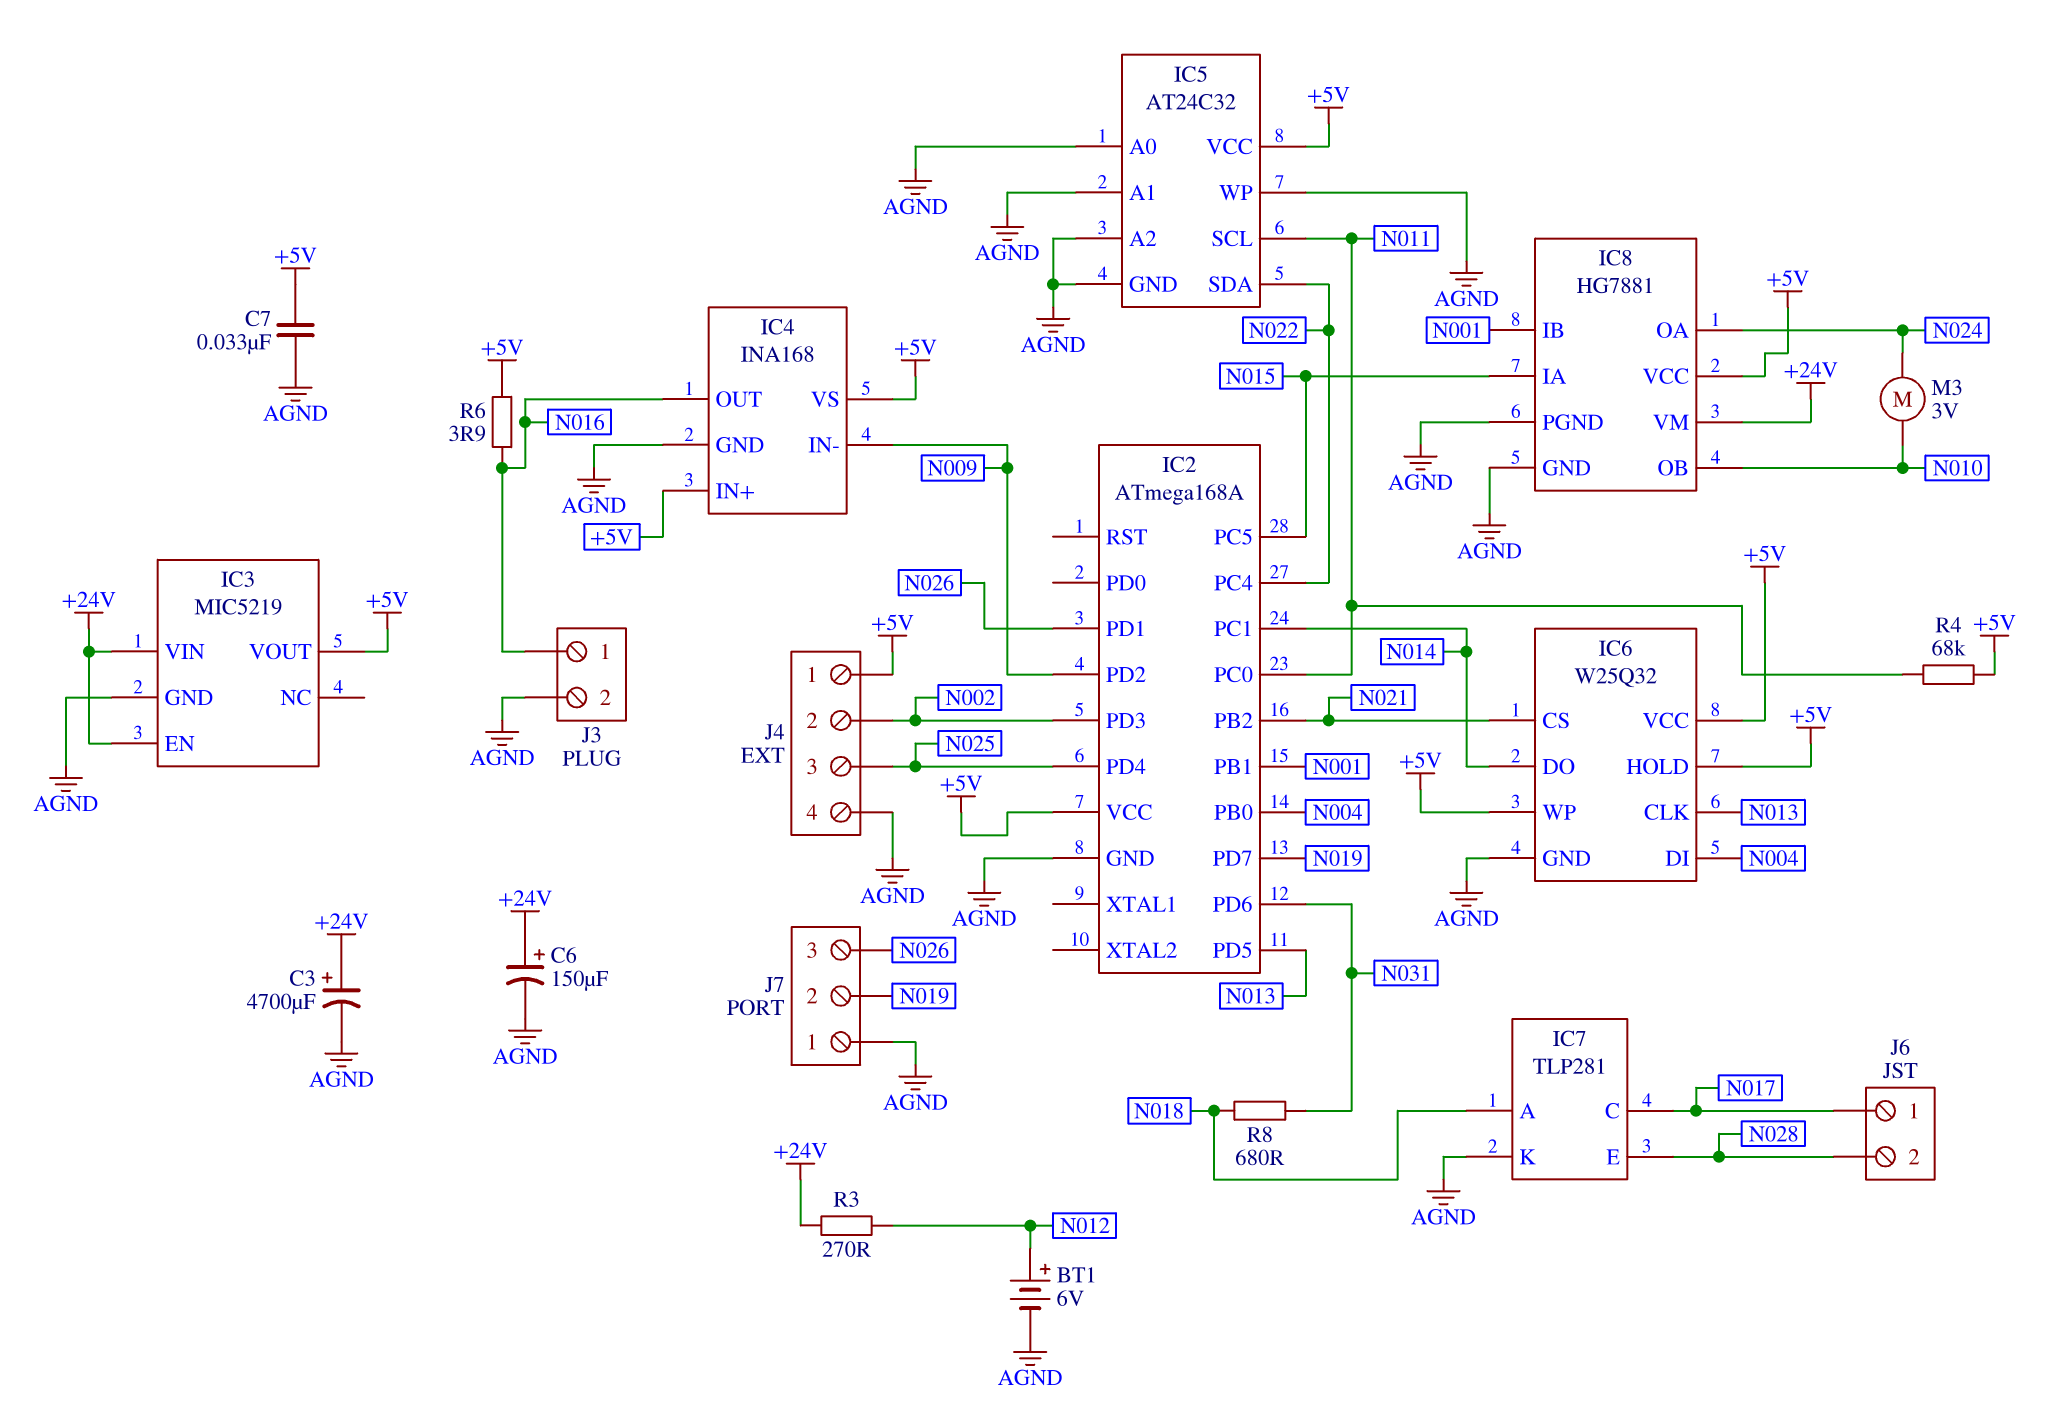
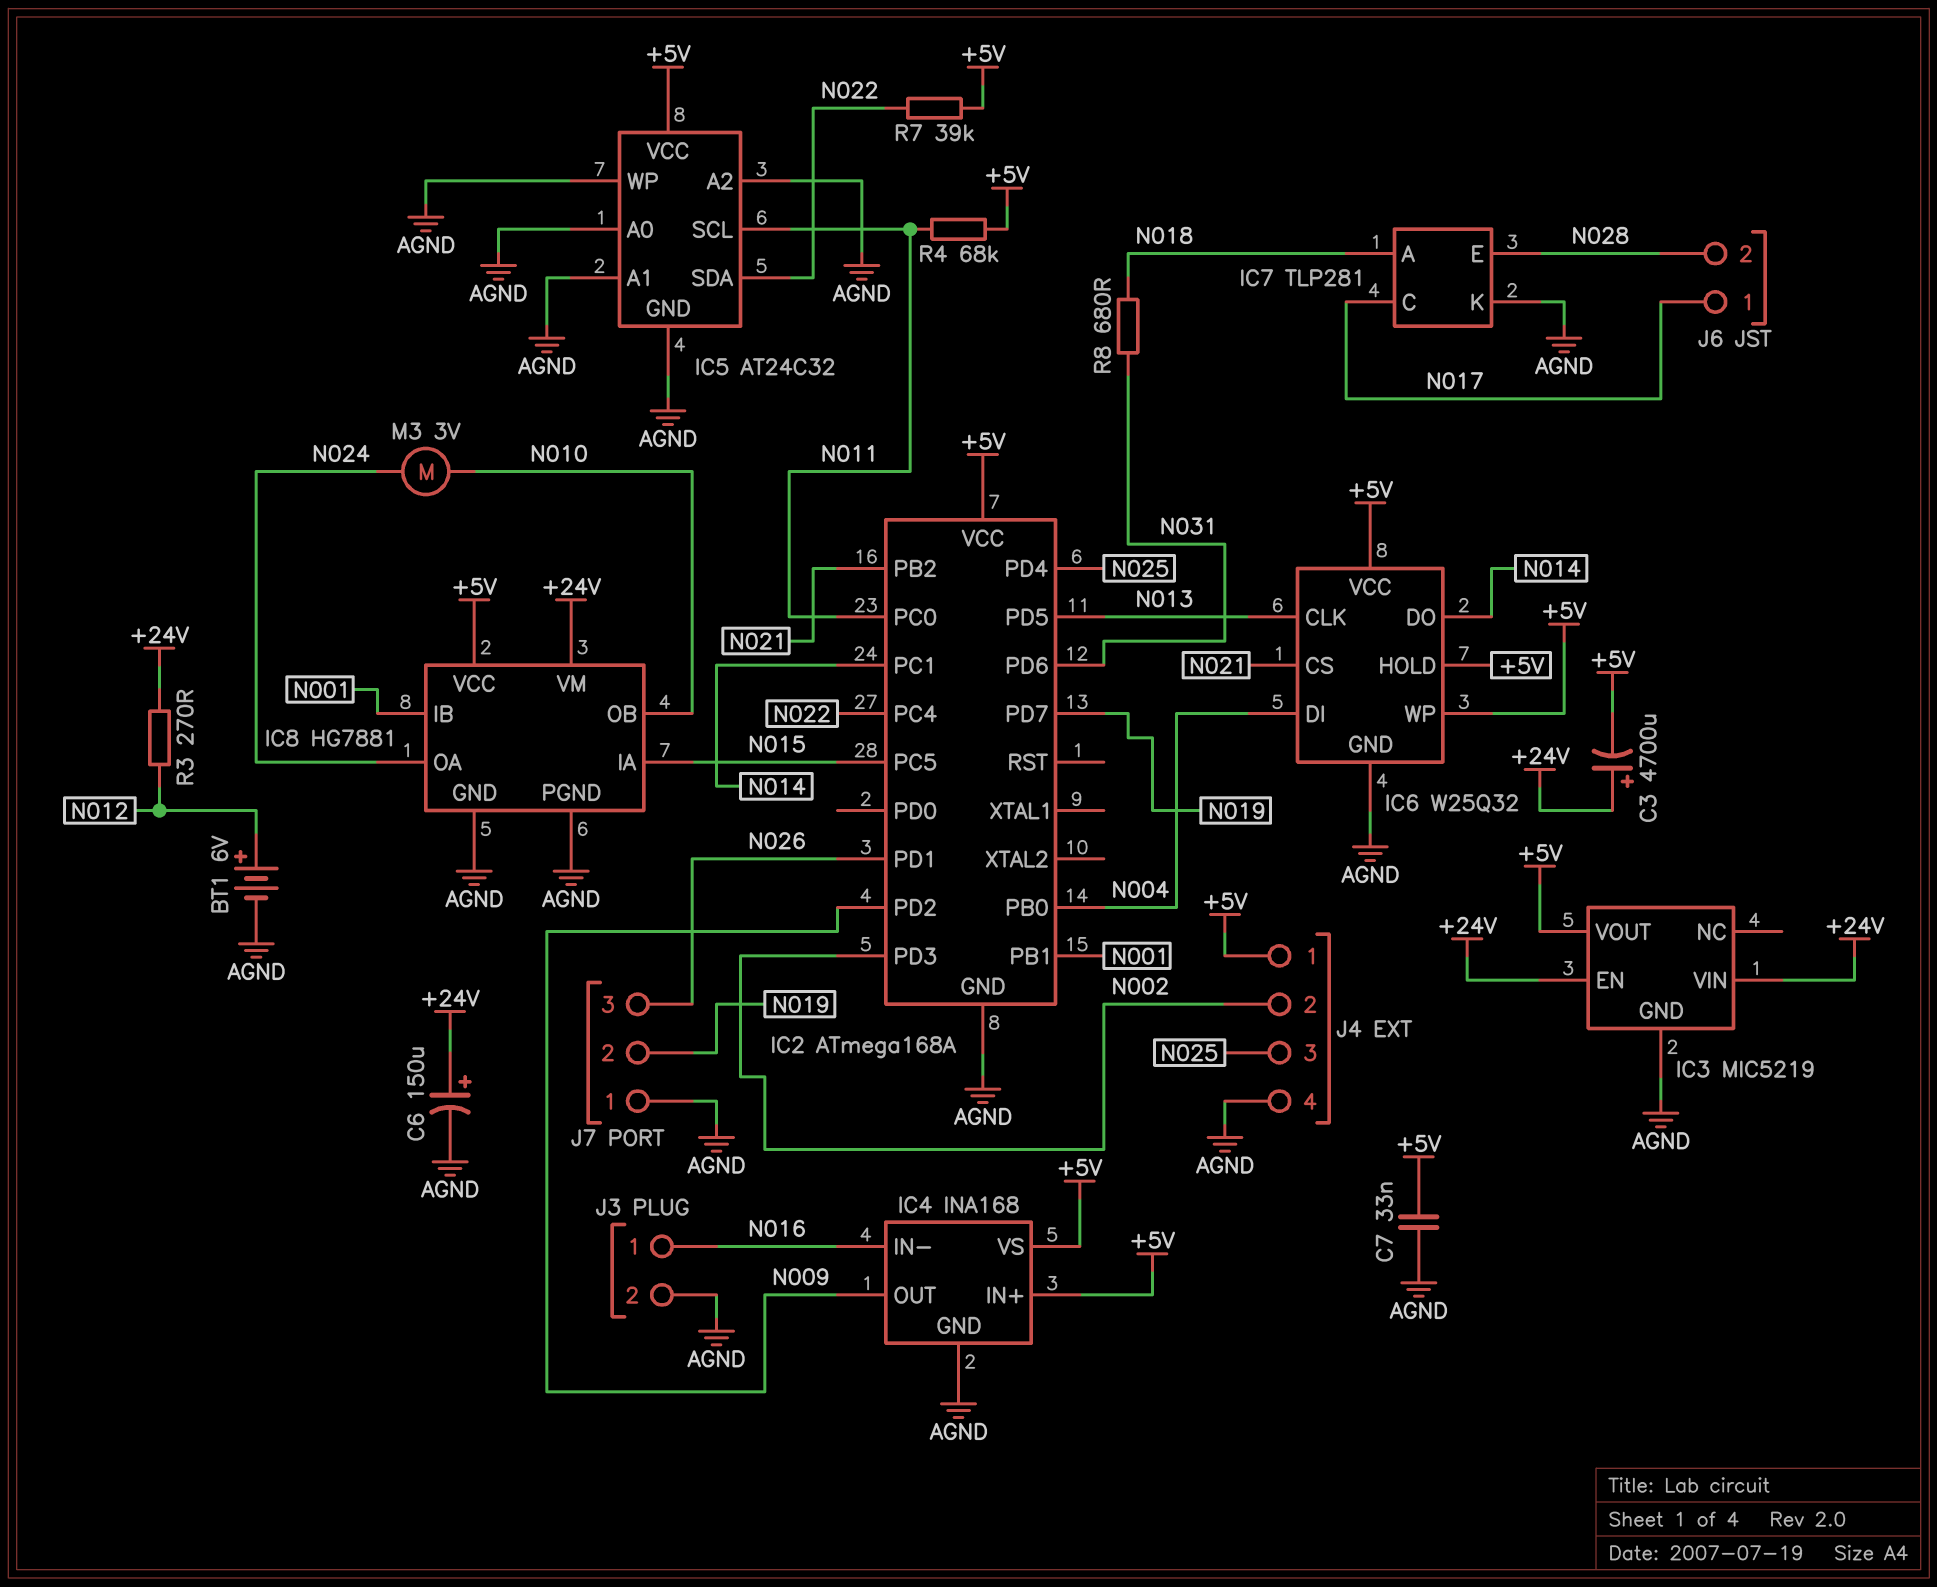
C3: 4700uF (plus +24V, minus AGND) -> 4700uF (plus +24V, minus +5V)
IC4 pin IN-: N009 -> N016
IC4 pin OUT: N016 -> N009
R6: 3.9 (+5V, N016) -> none
R7: none -> 39k (+5V, N022)

